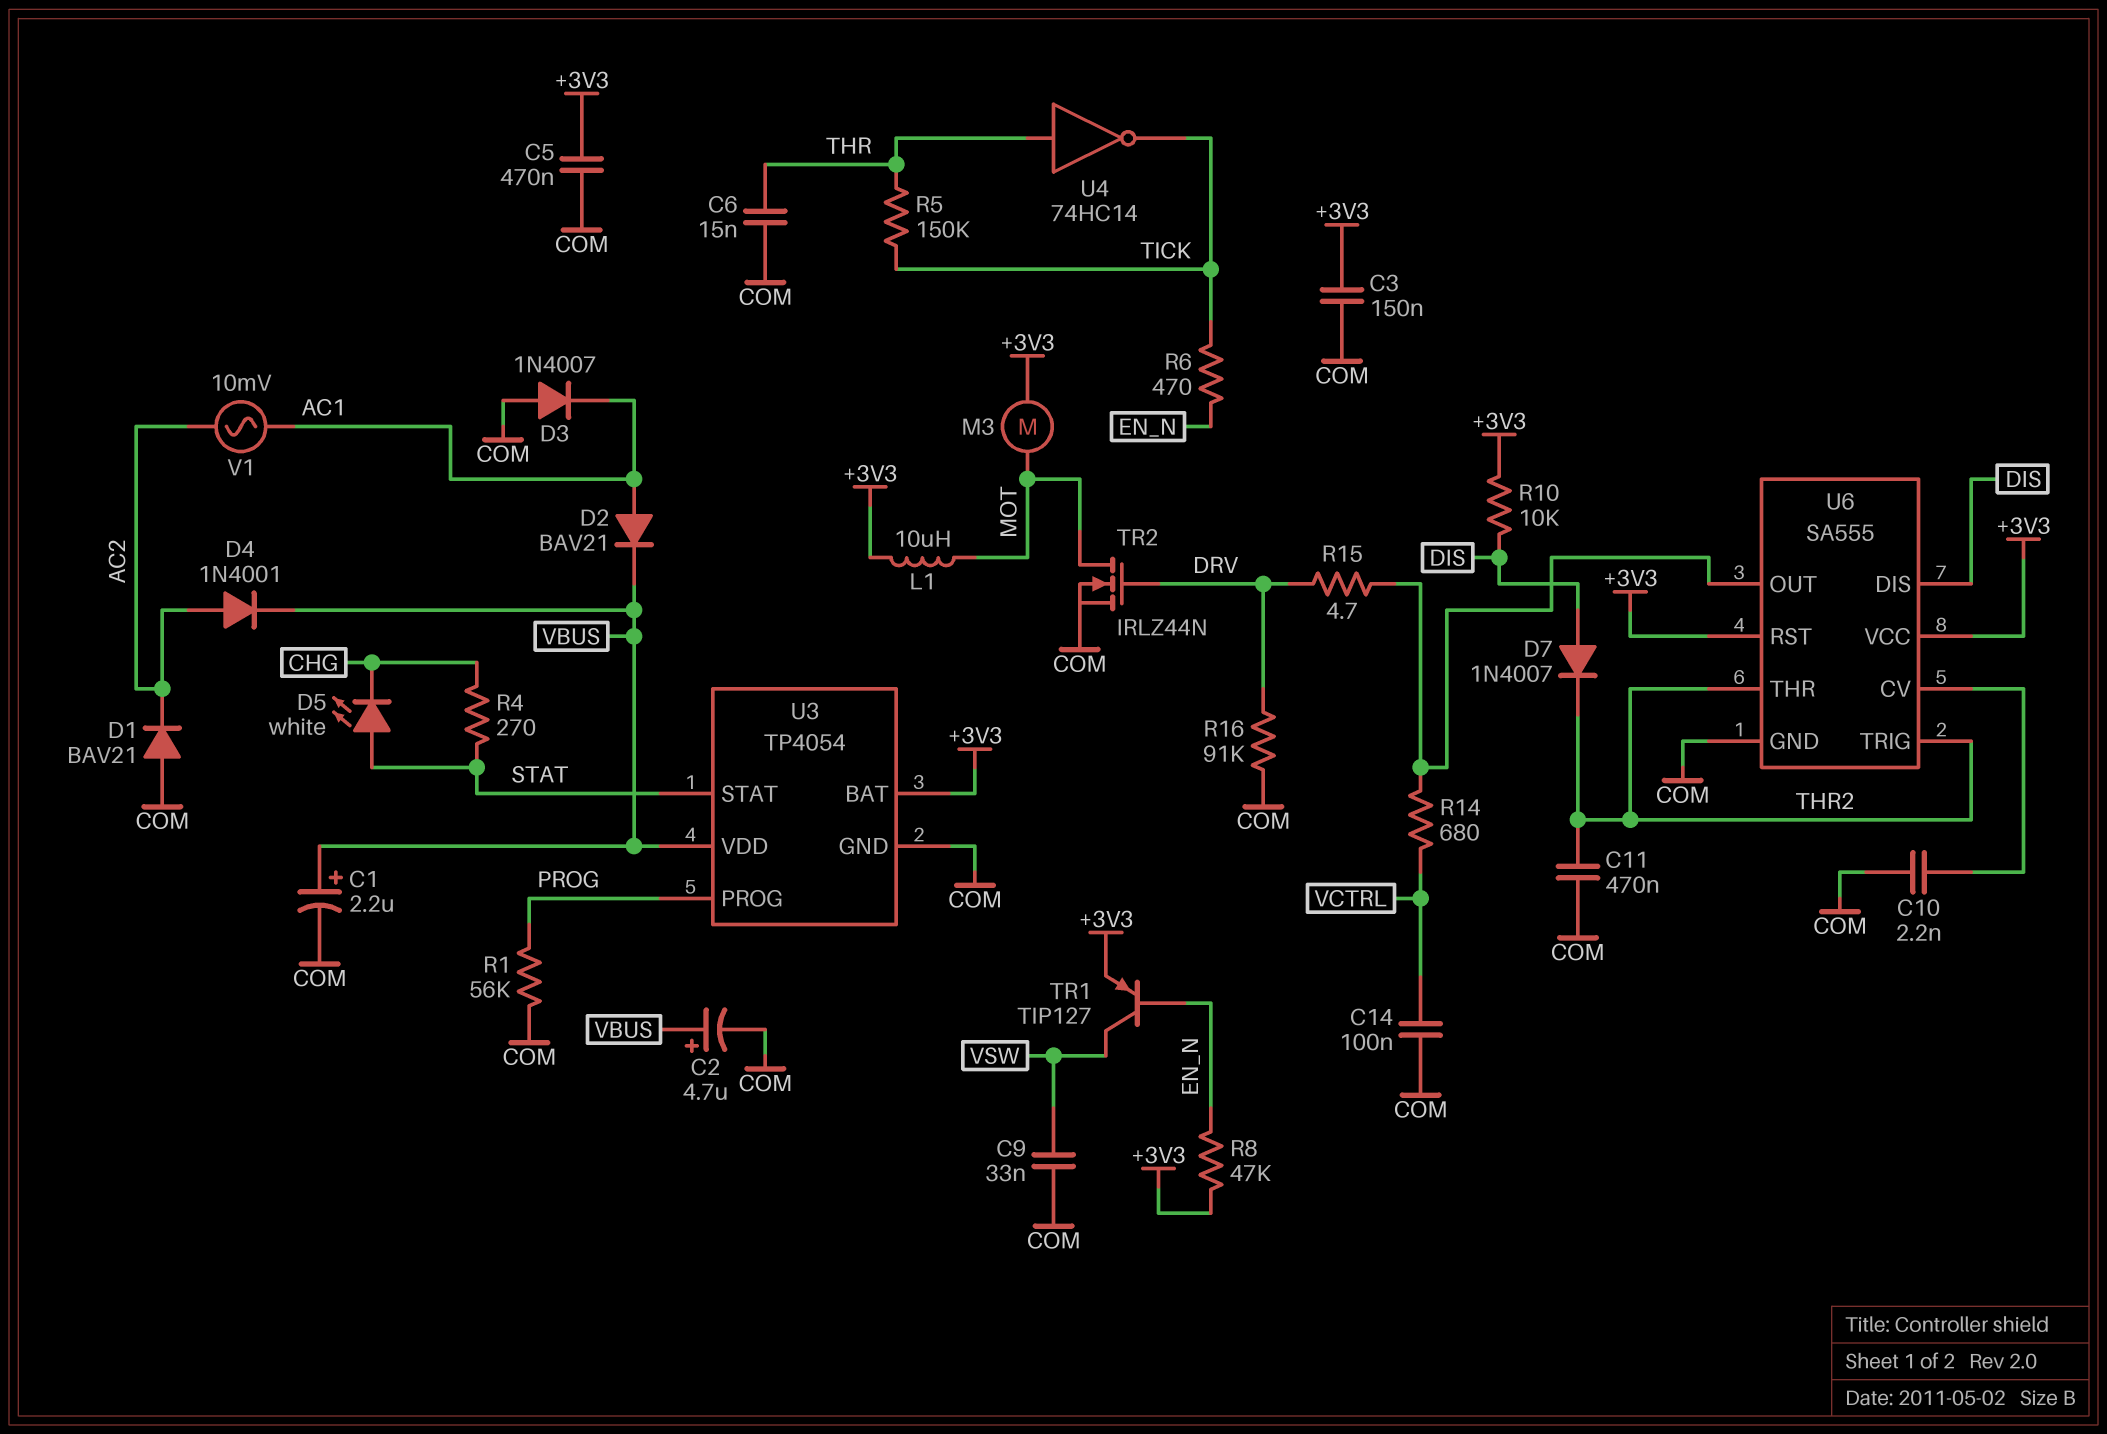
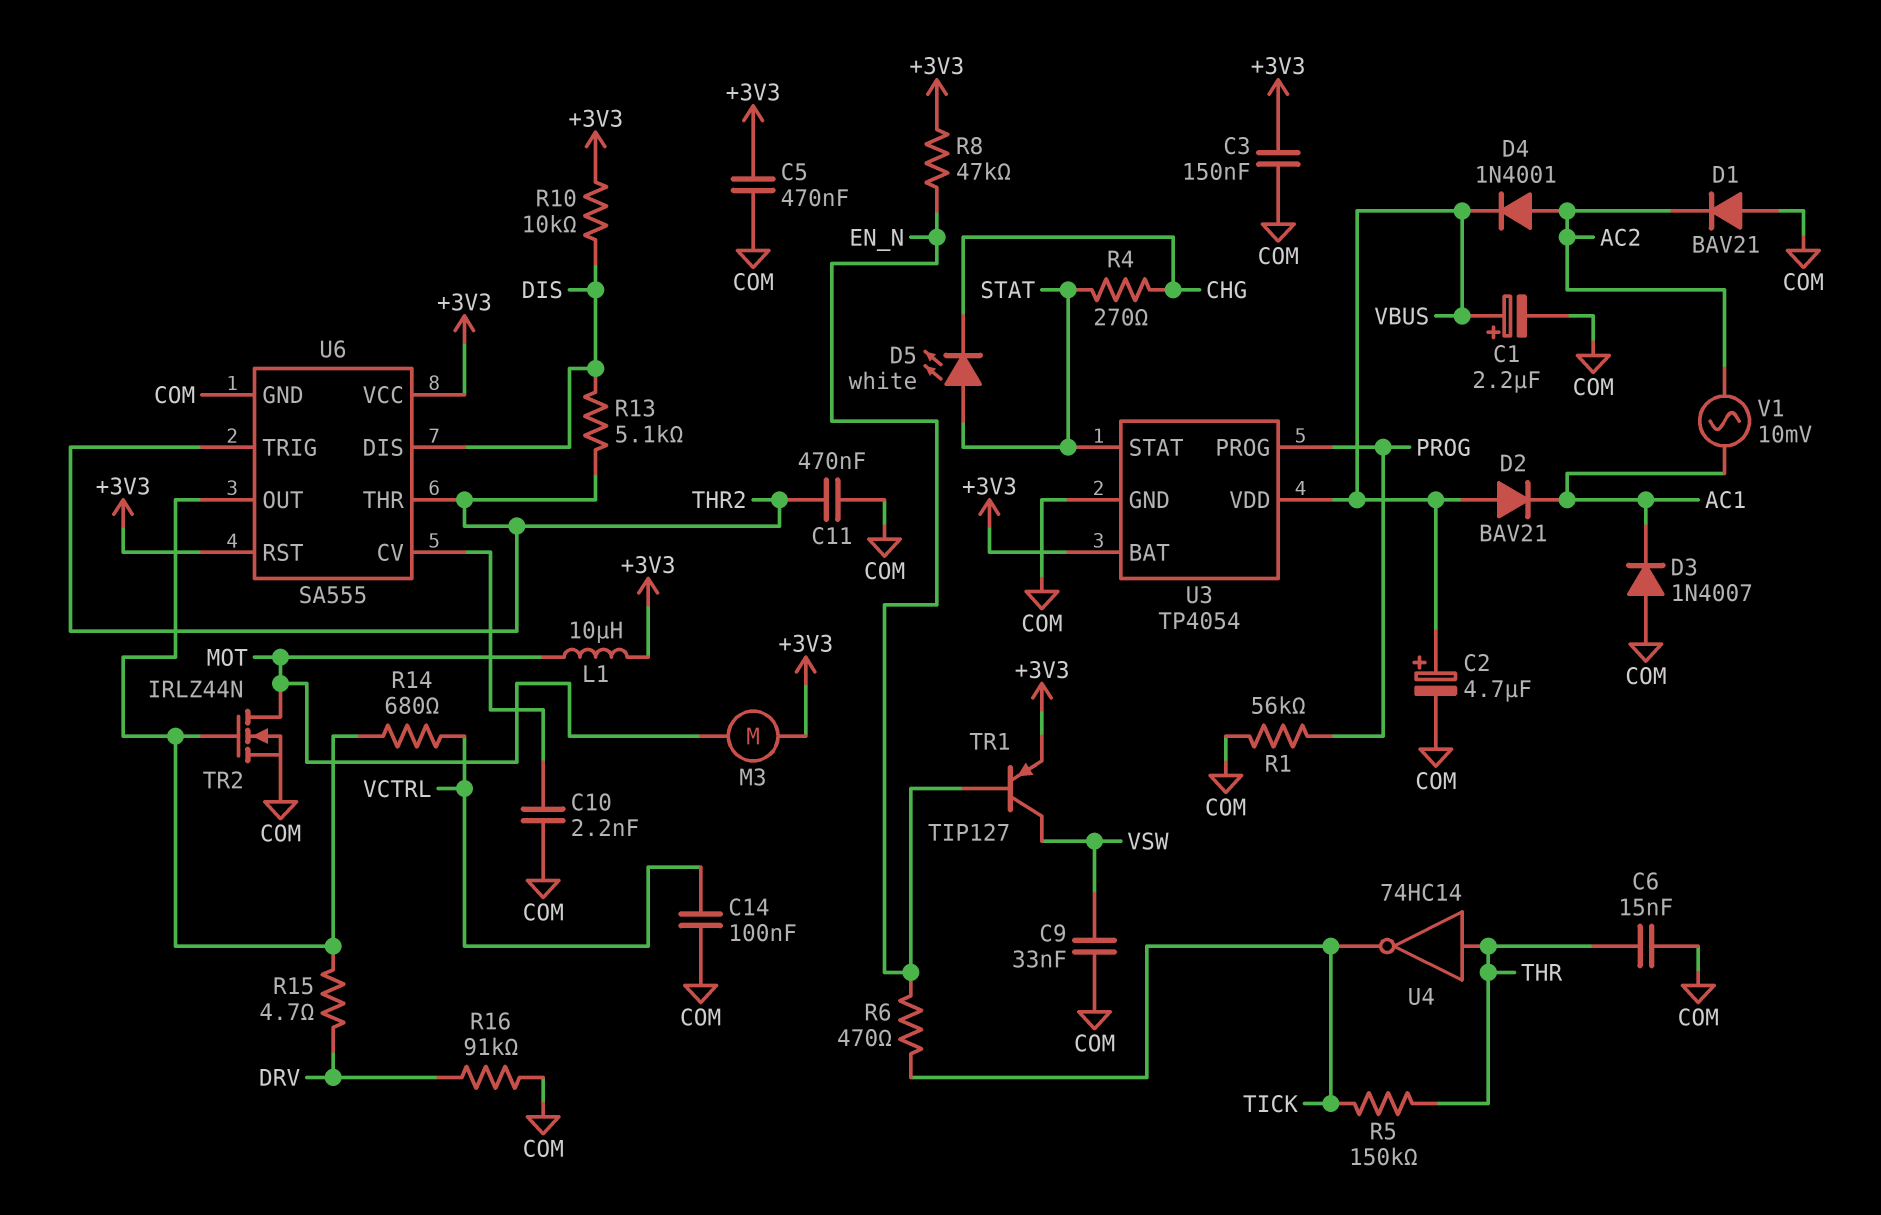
D2: diode BAV21 (A AC1, K VBUS) -> diode BAV21 (A VBUS, K AC1)
D7: diode 1N4007 (A DIS, K THR2) -> none
R13: none -> 5.1k (DIS, THR2)
TR2: NMOS IRLZ44N (G DRV, D MOT, S COM) -> NMOS IRLZ44N (G U6/OUT, D MOT, S COM)

